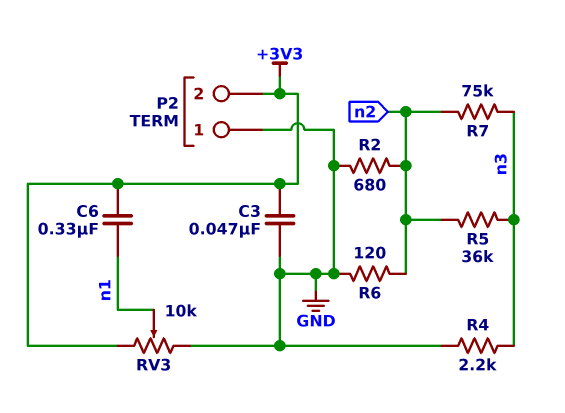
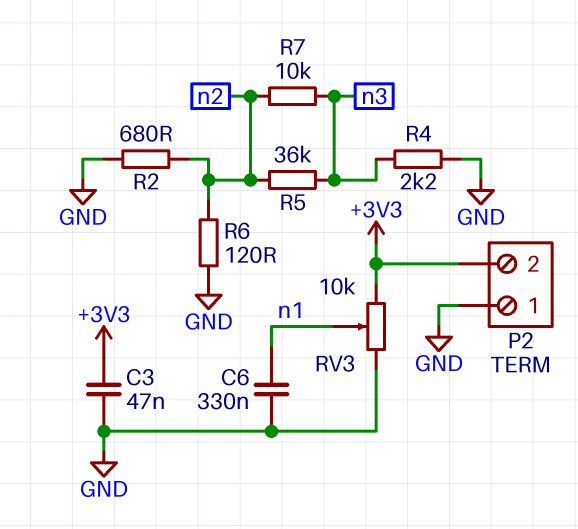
C6: 330nF (+3V3, n1) -> 330nF (GND, n1)
R7: 75k (n2, n3) -> 10k (n2, n3)

